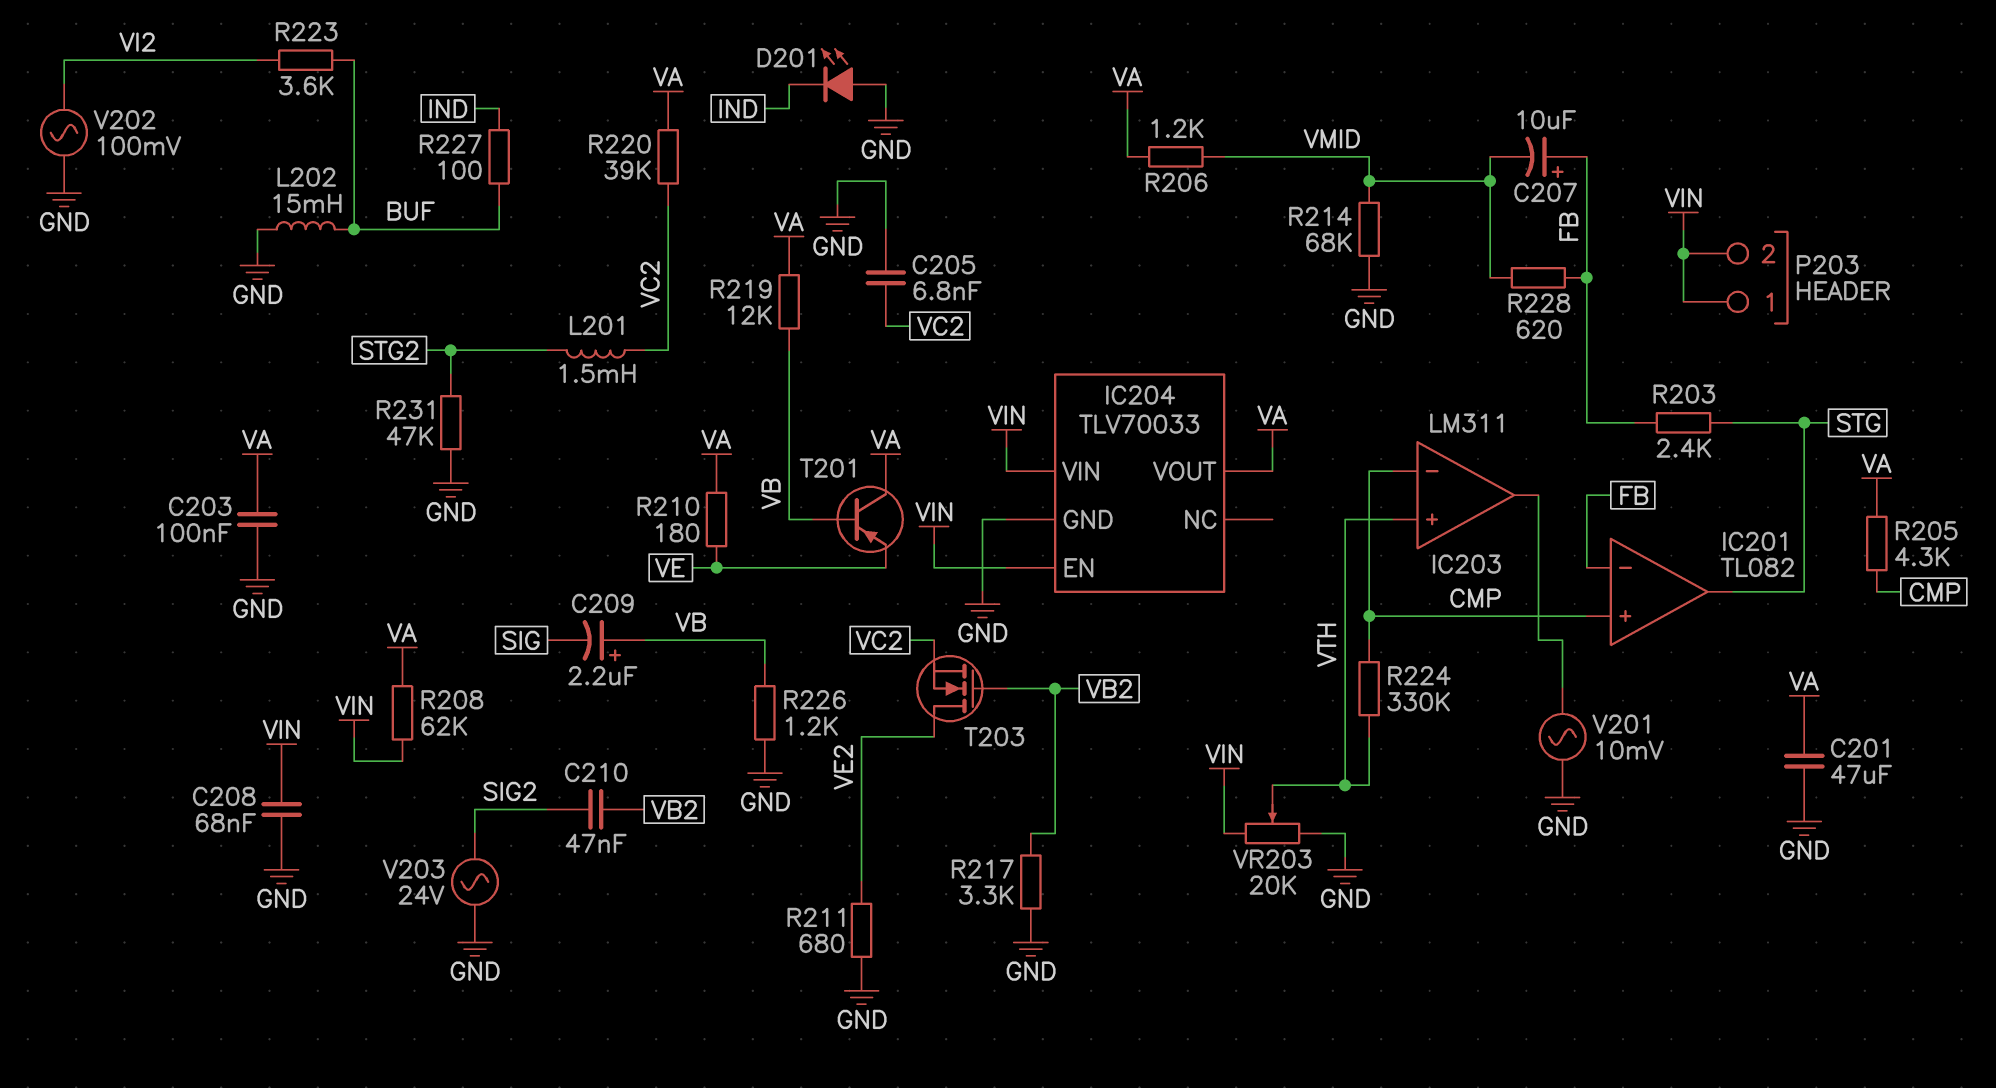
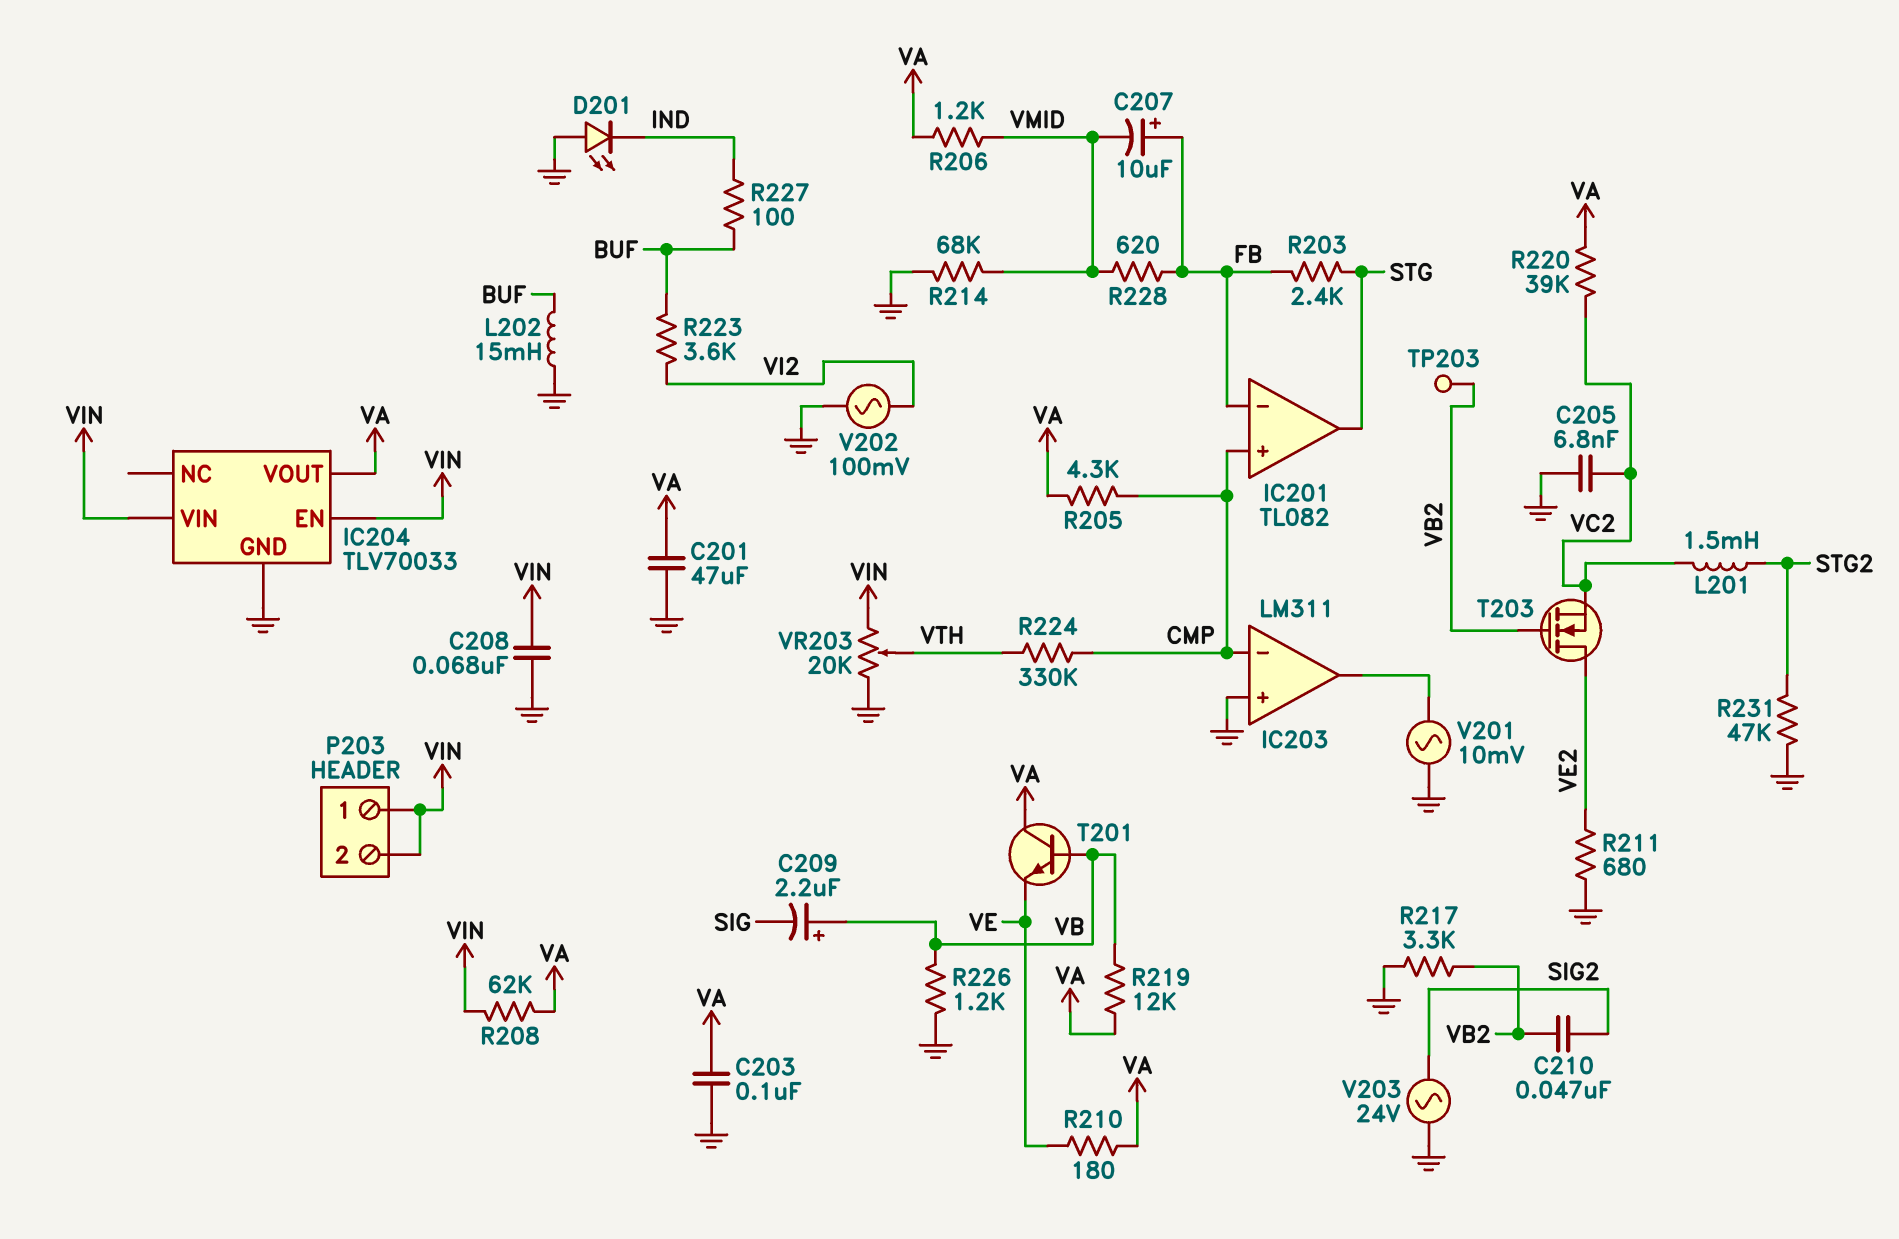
IC203 pin in+: VTH -> GND
T201: PNP (B VB, C VA, E VE) -> NPN (B VB, C VA, E VE)
TP203: none -> test point (VB2)

